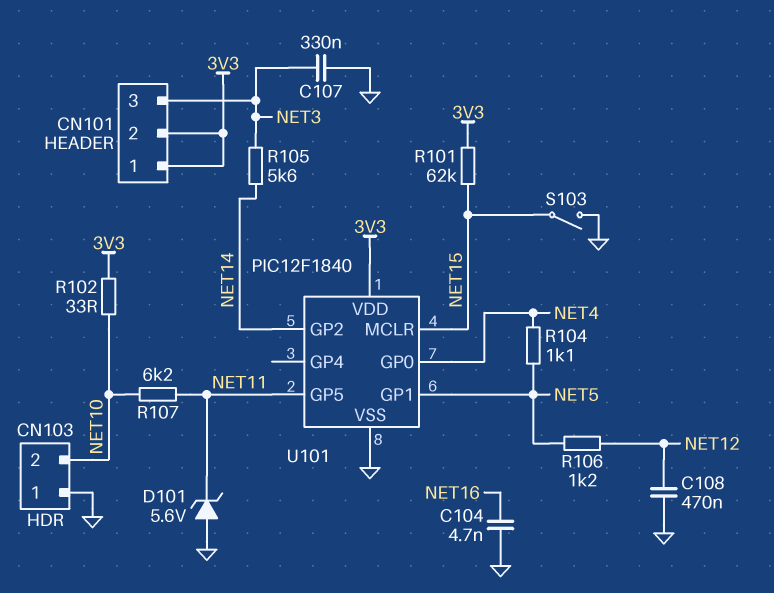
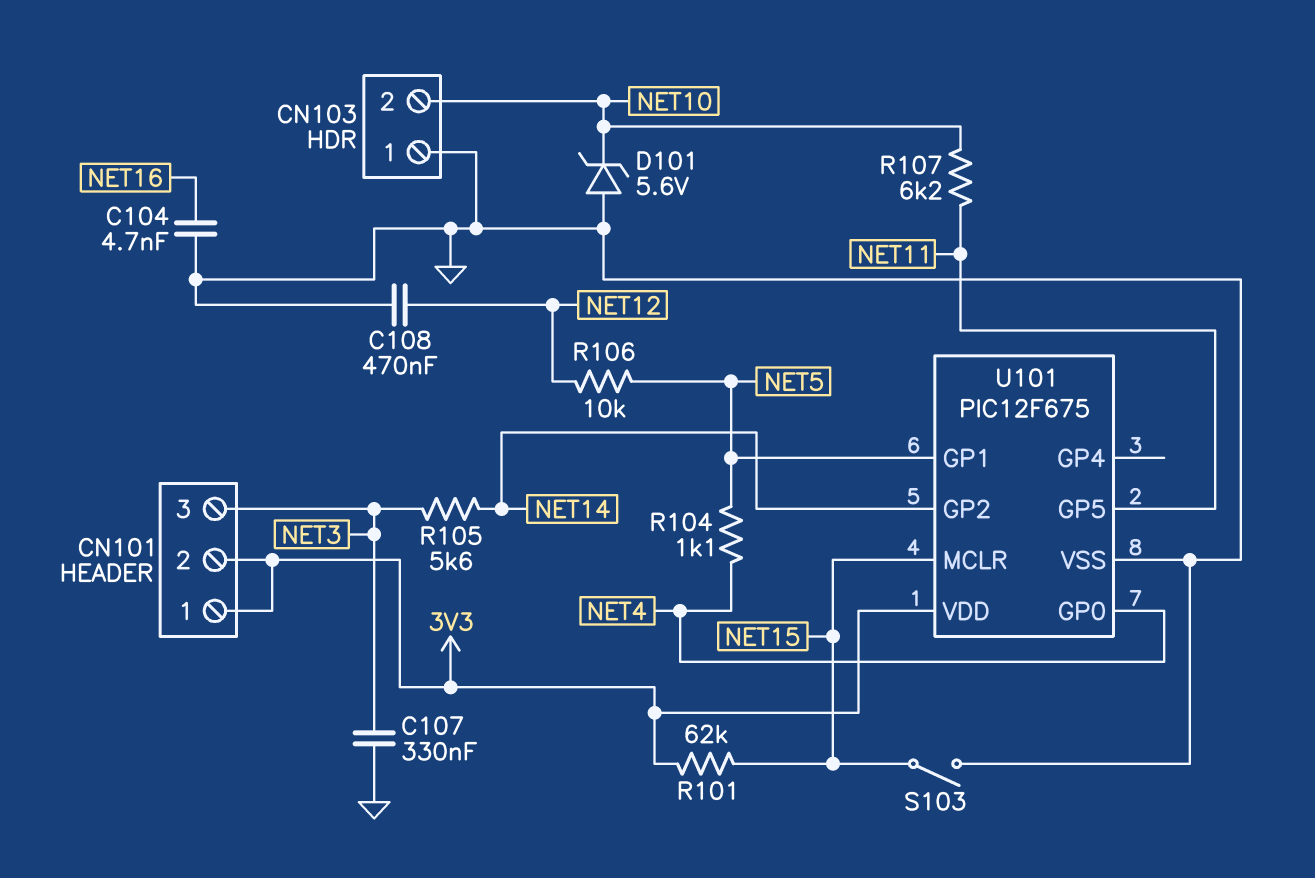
D101: zener 5.6V (A GND, K NET11) -> zener 5.6V (A GND, K NET10)
R102: 33 (3V3, NET10) -> none
R106: 1.2k (NET5, NET12) -> 10k (NET5, NET12)
U101: PIC12F1840 -> PIC12F675

